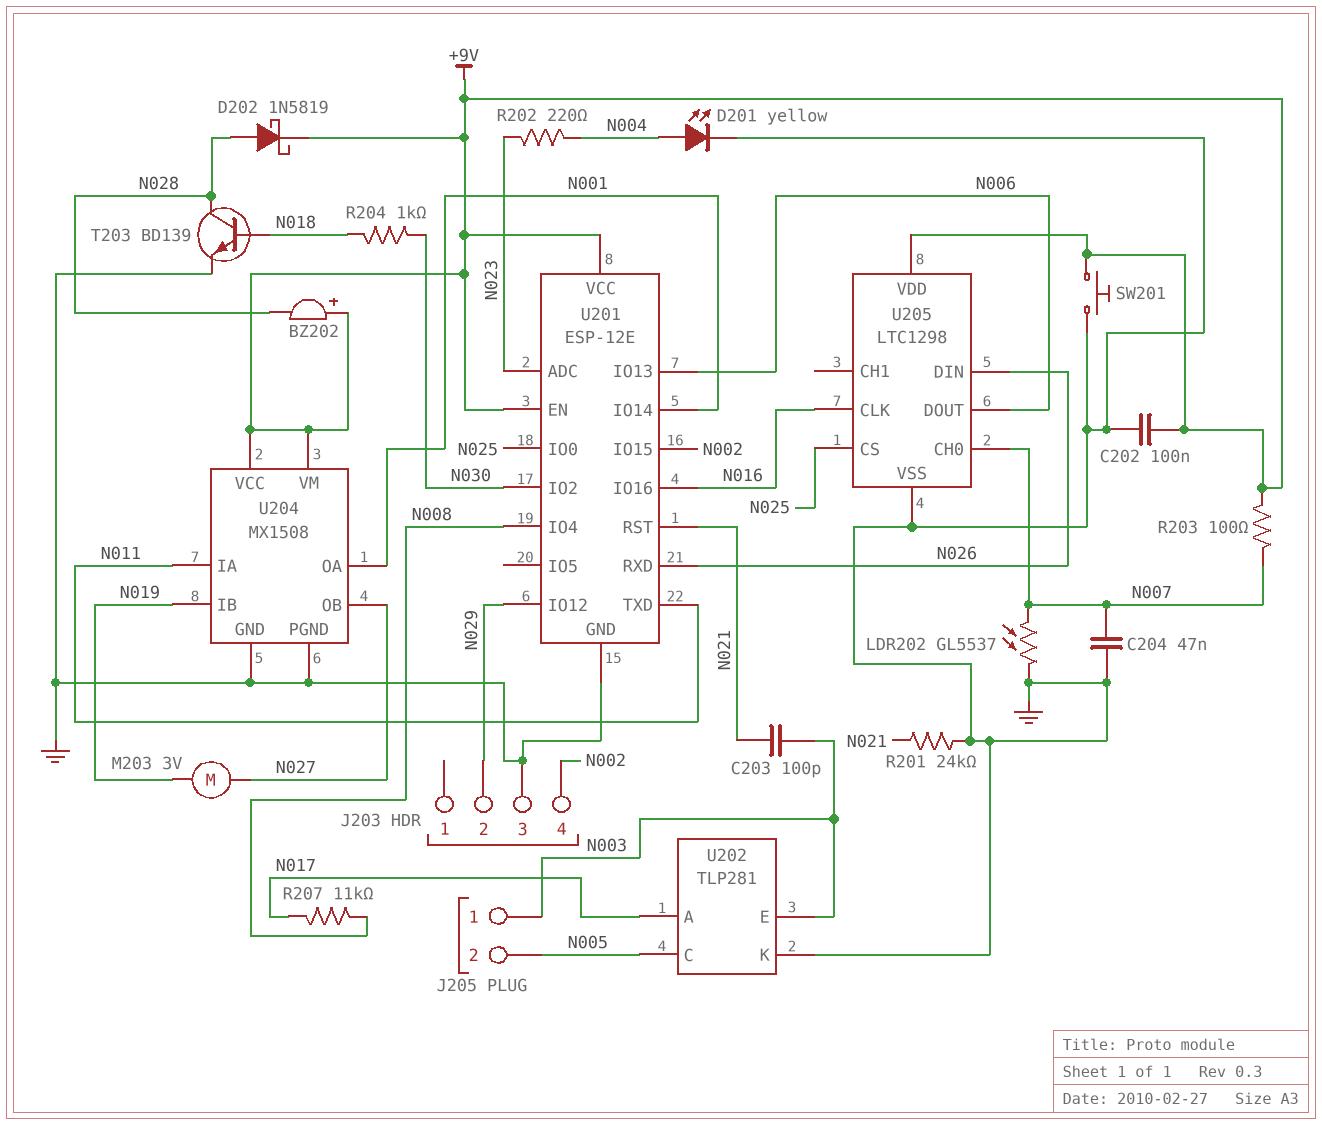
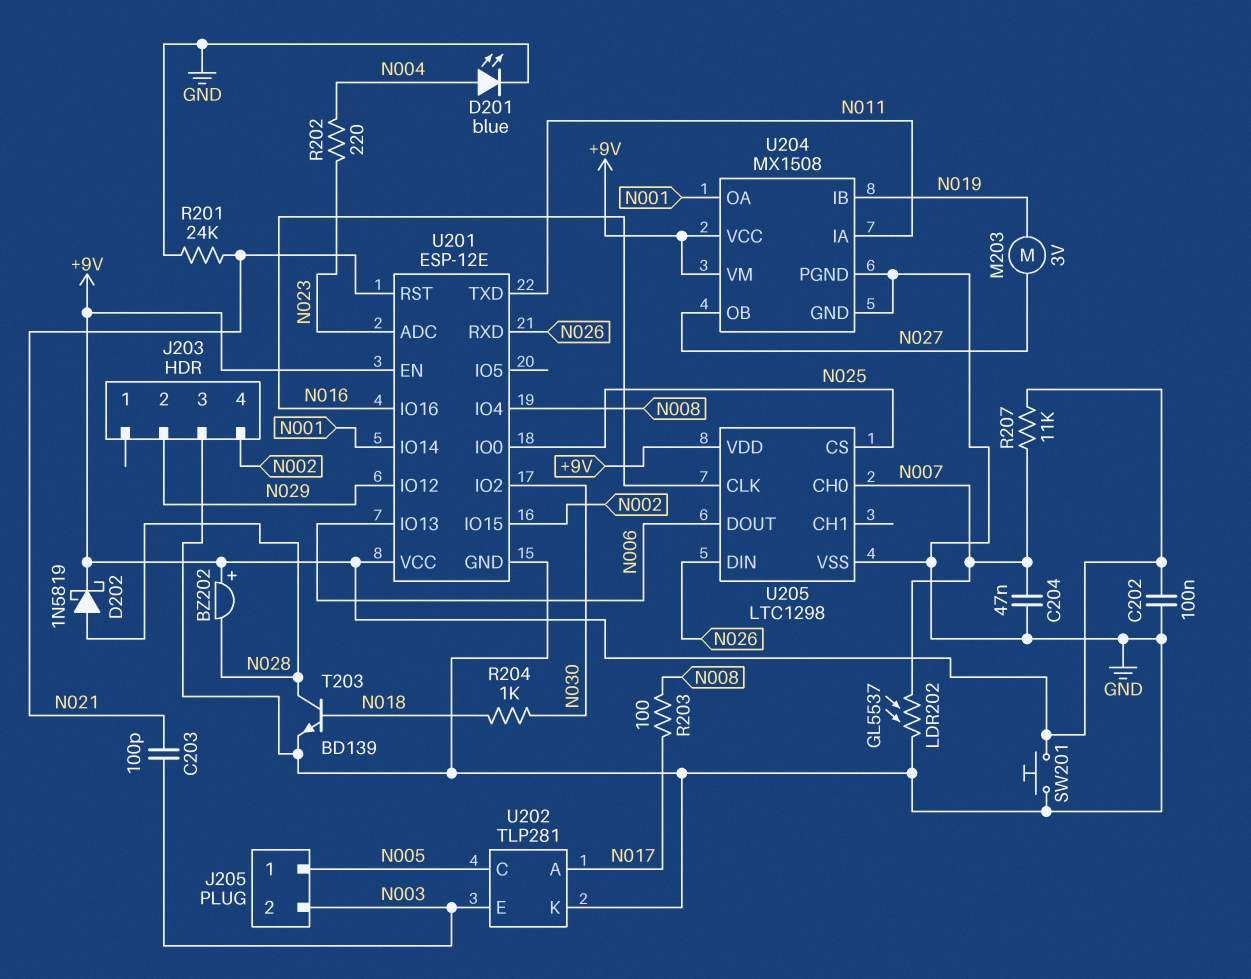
D201: LED yellow (A N004, K GND) -> LED blue (A N004, K GND)
J205 pin 1: N003 -> N005
J205 pin 2: N005 -> N003
R203: 100 (+9V, N007) -> 100 (N008, N017)
R207: 11k (N008, N017) -> 11k (+9V, N007)

